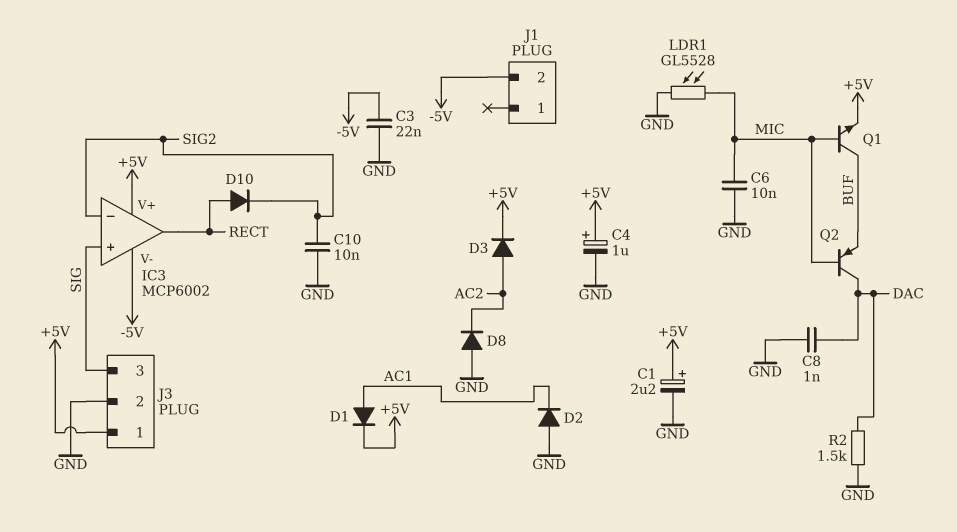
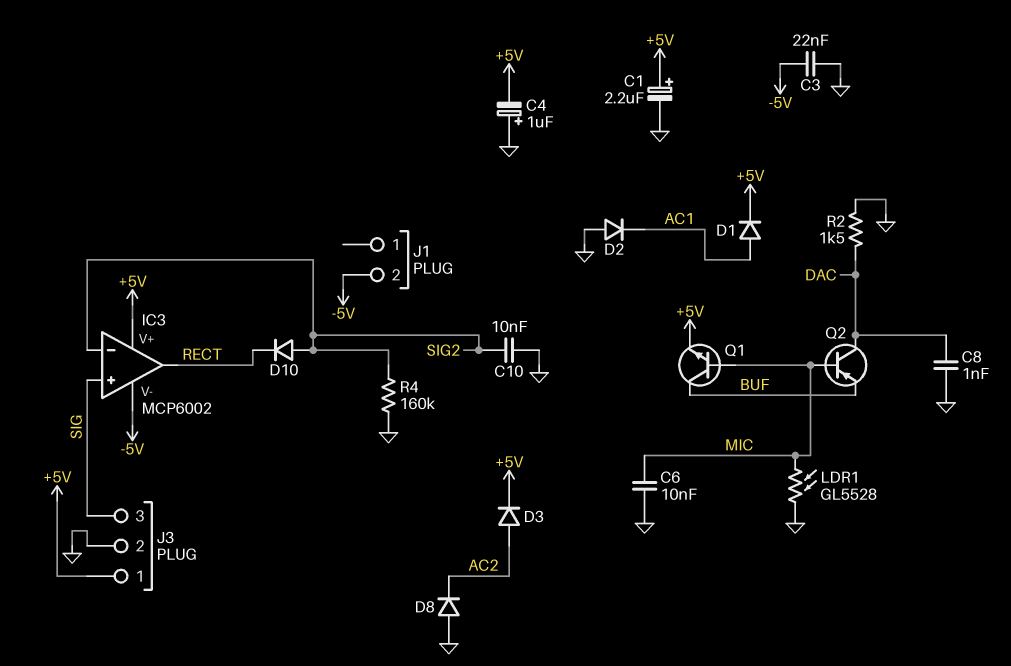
C4: 1uF (plus +5V, minus GND) -> 1uF (plus GND, minus +5V)
D10: diode (A RECT, K SIG2) -> diode (A SIG2, K RECT)
R4: none -> 160k (GND, SIG2)

